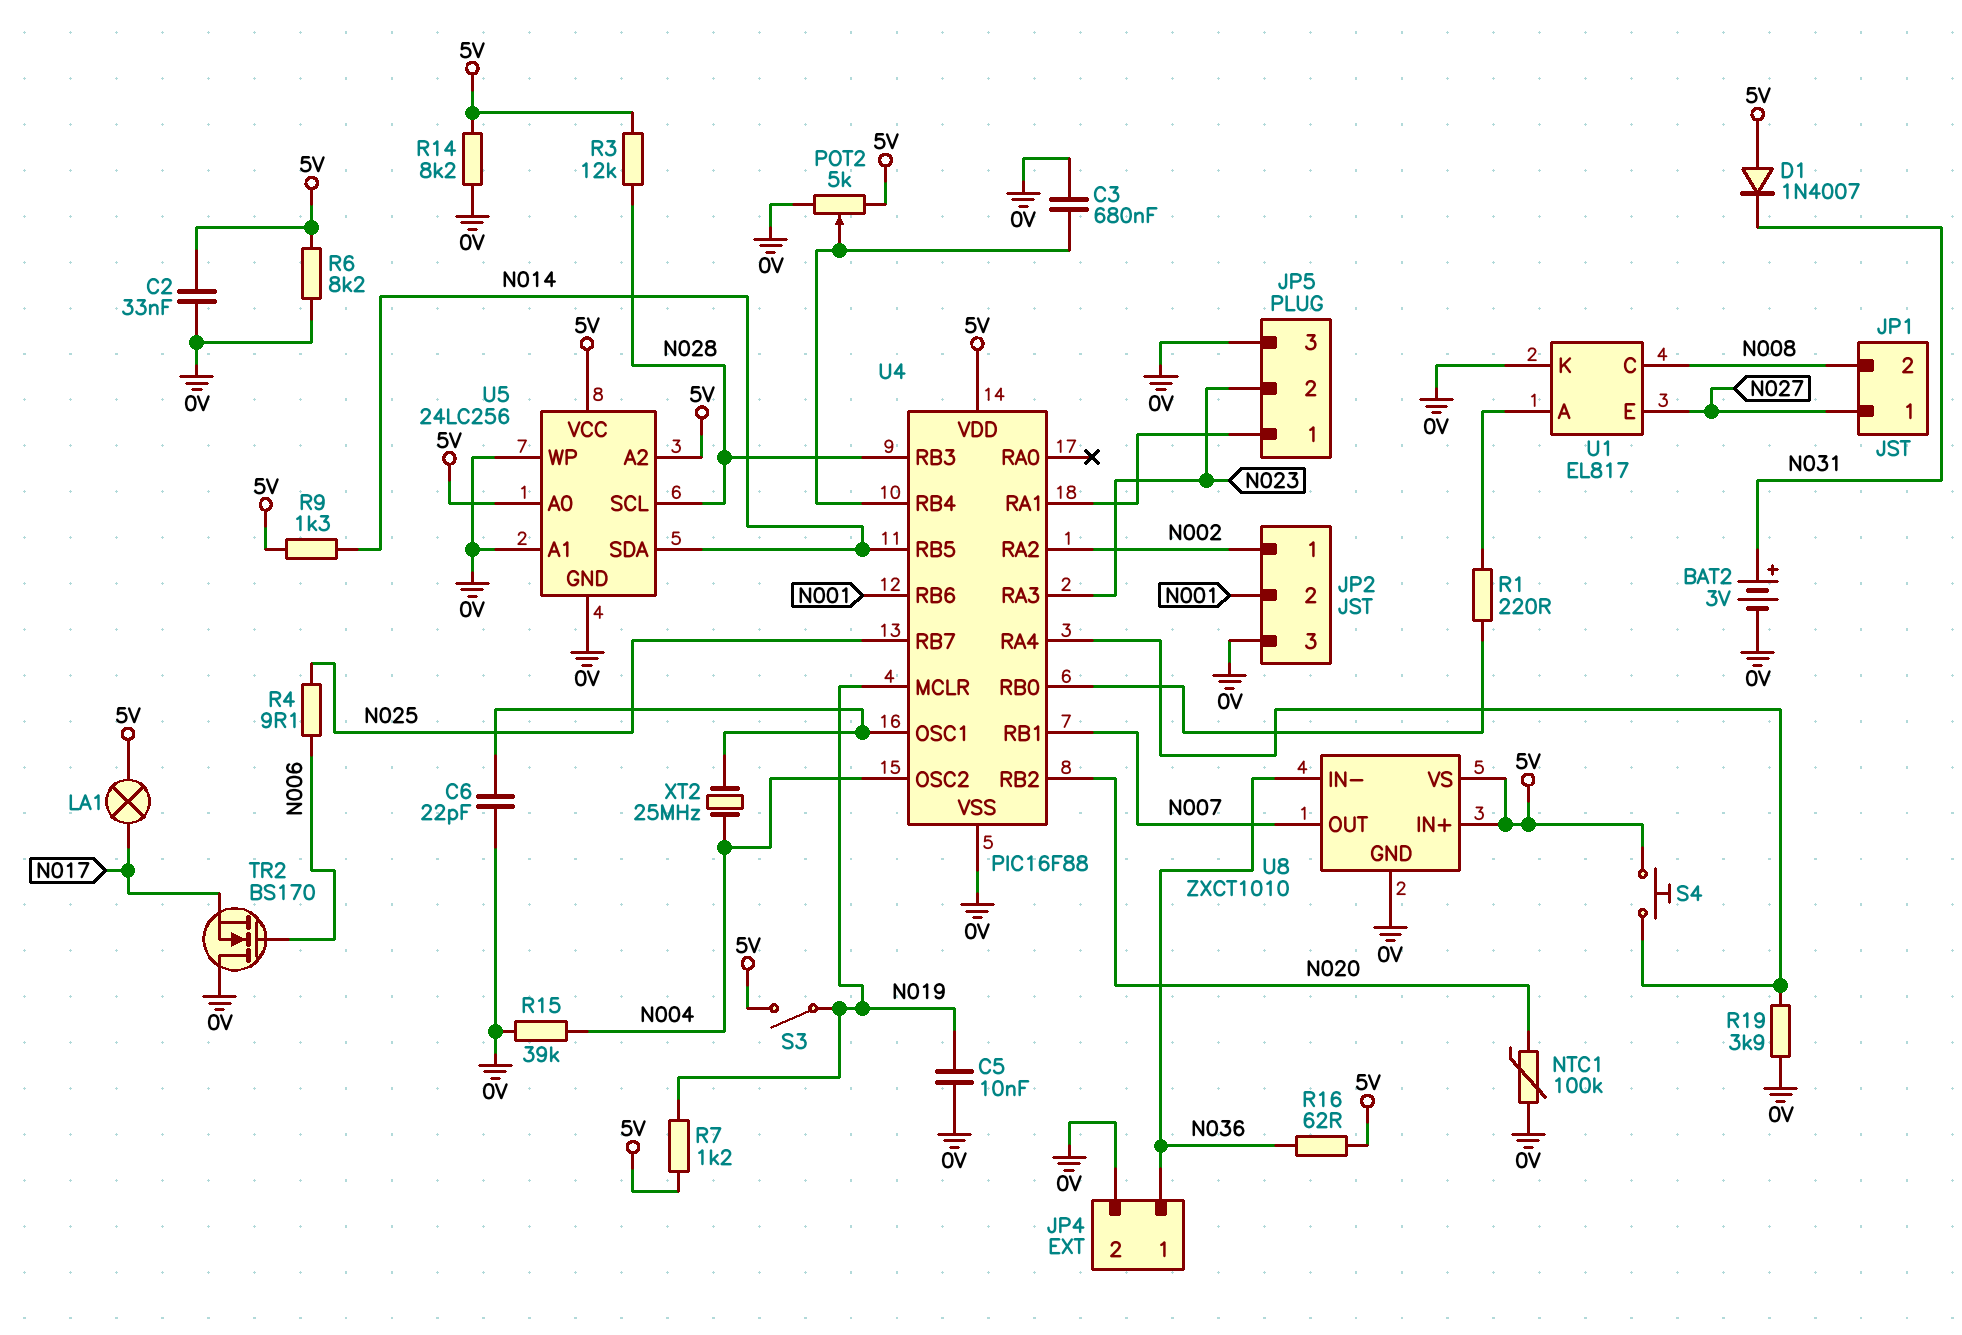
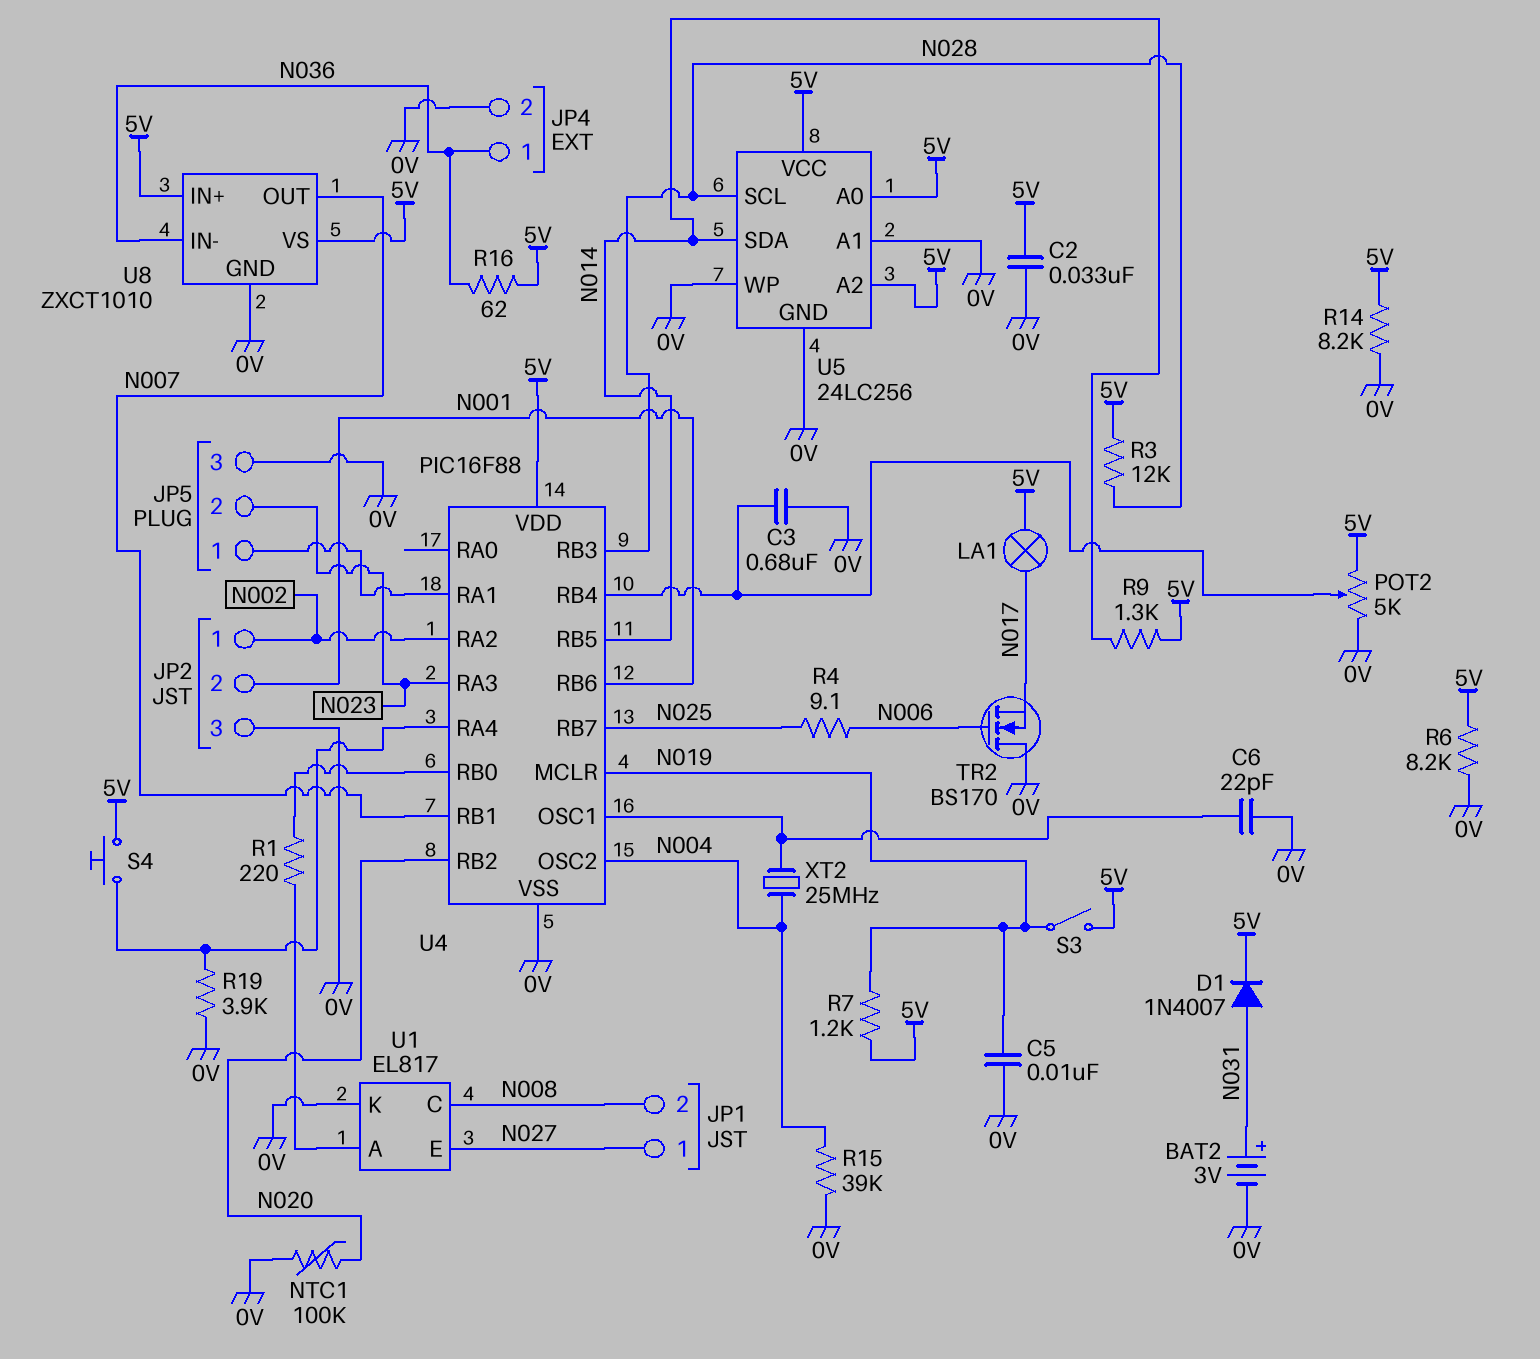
D1: diode 1N4007 (A 5V, K N031) -> diode 1N4007 (A N031, K 5V)

